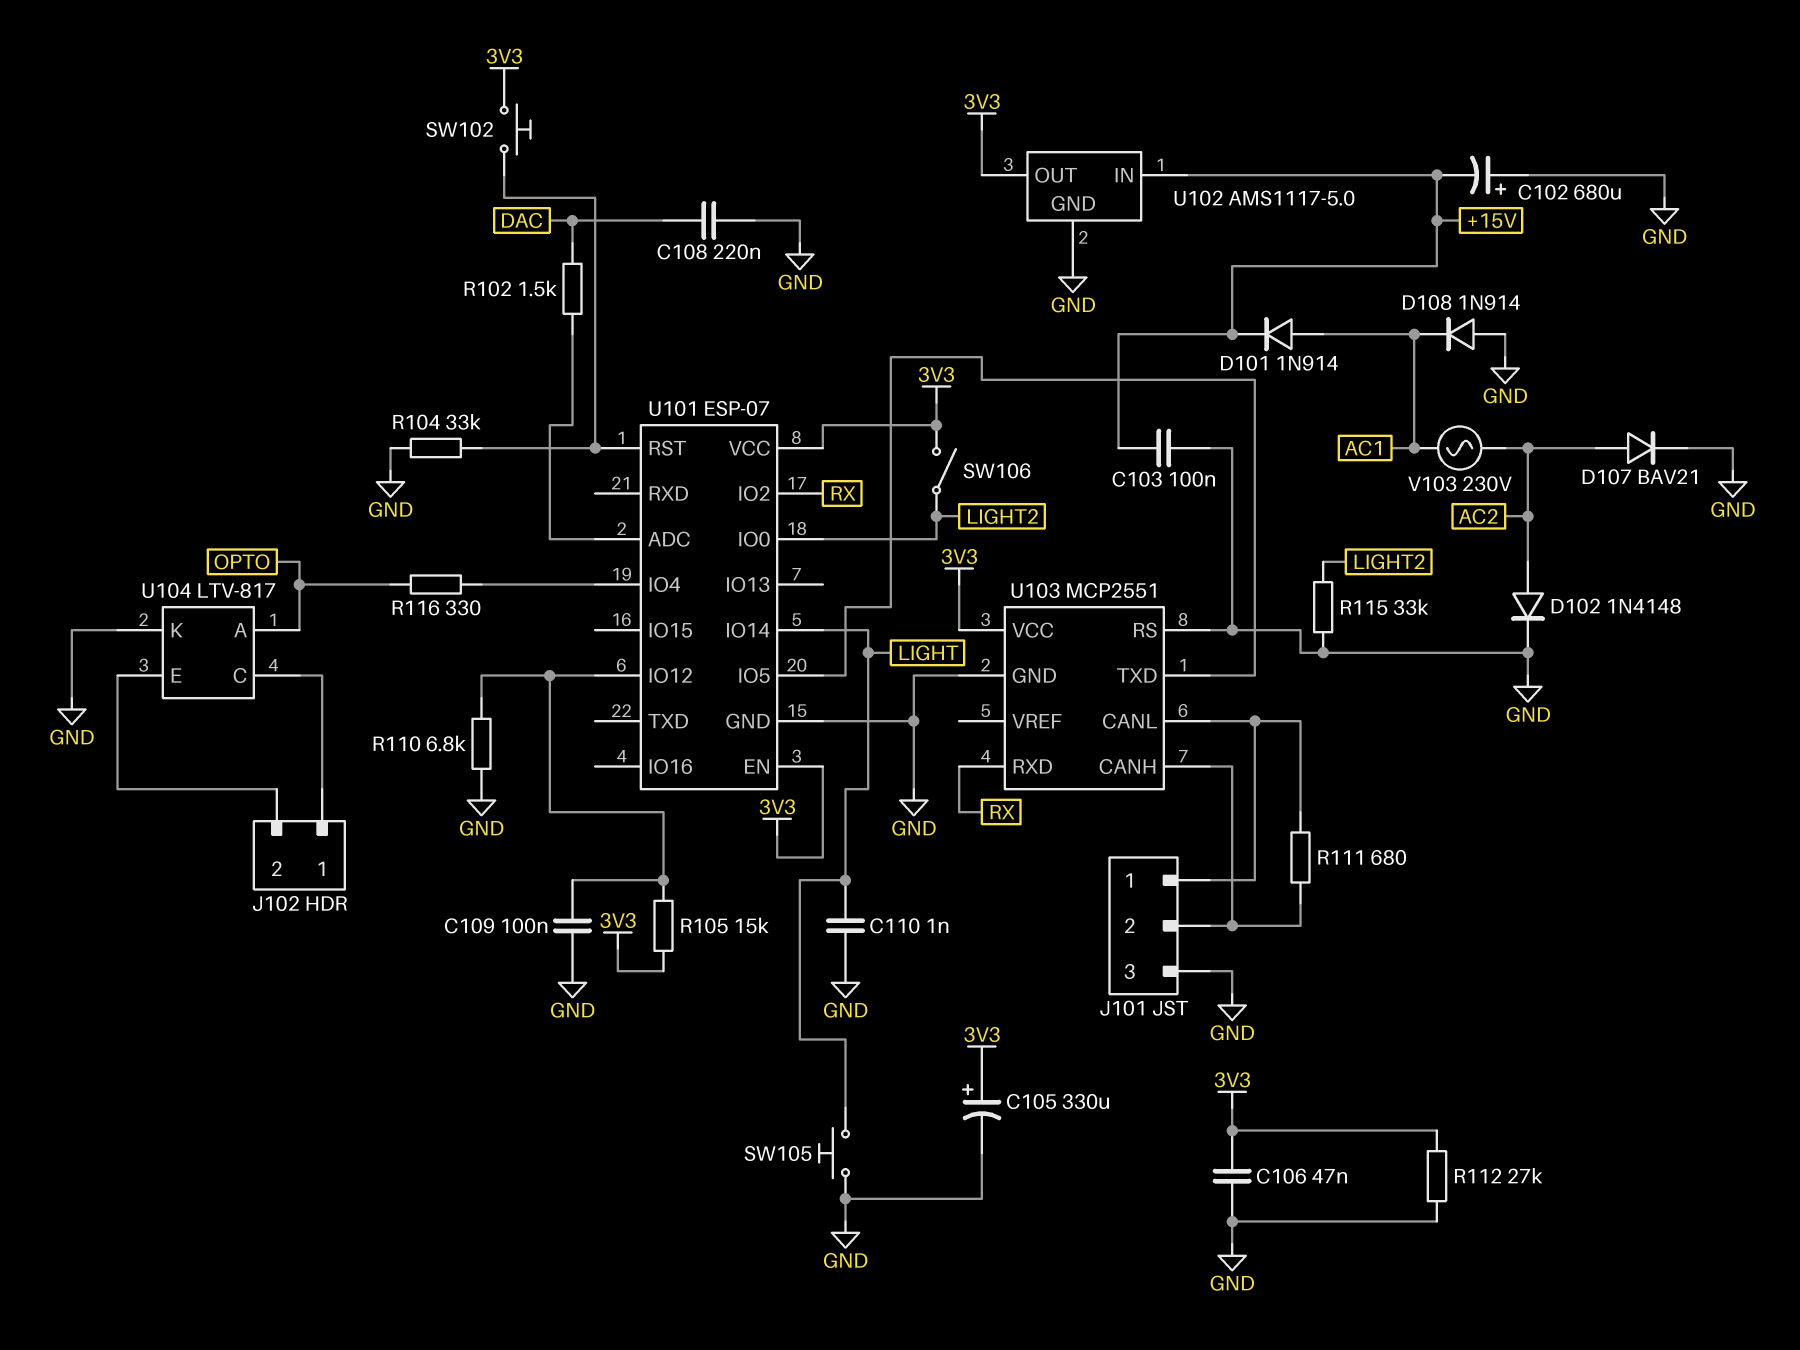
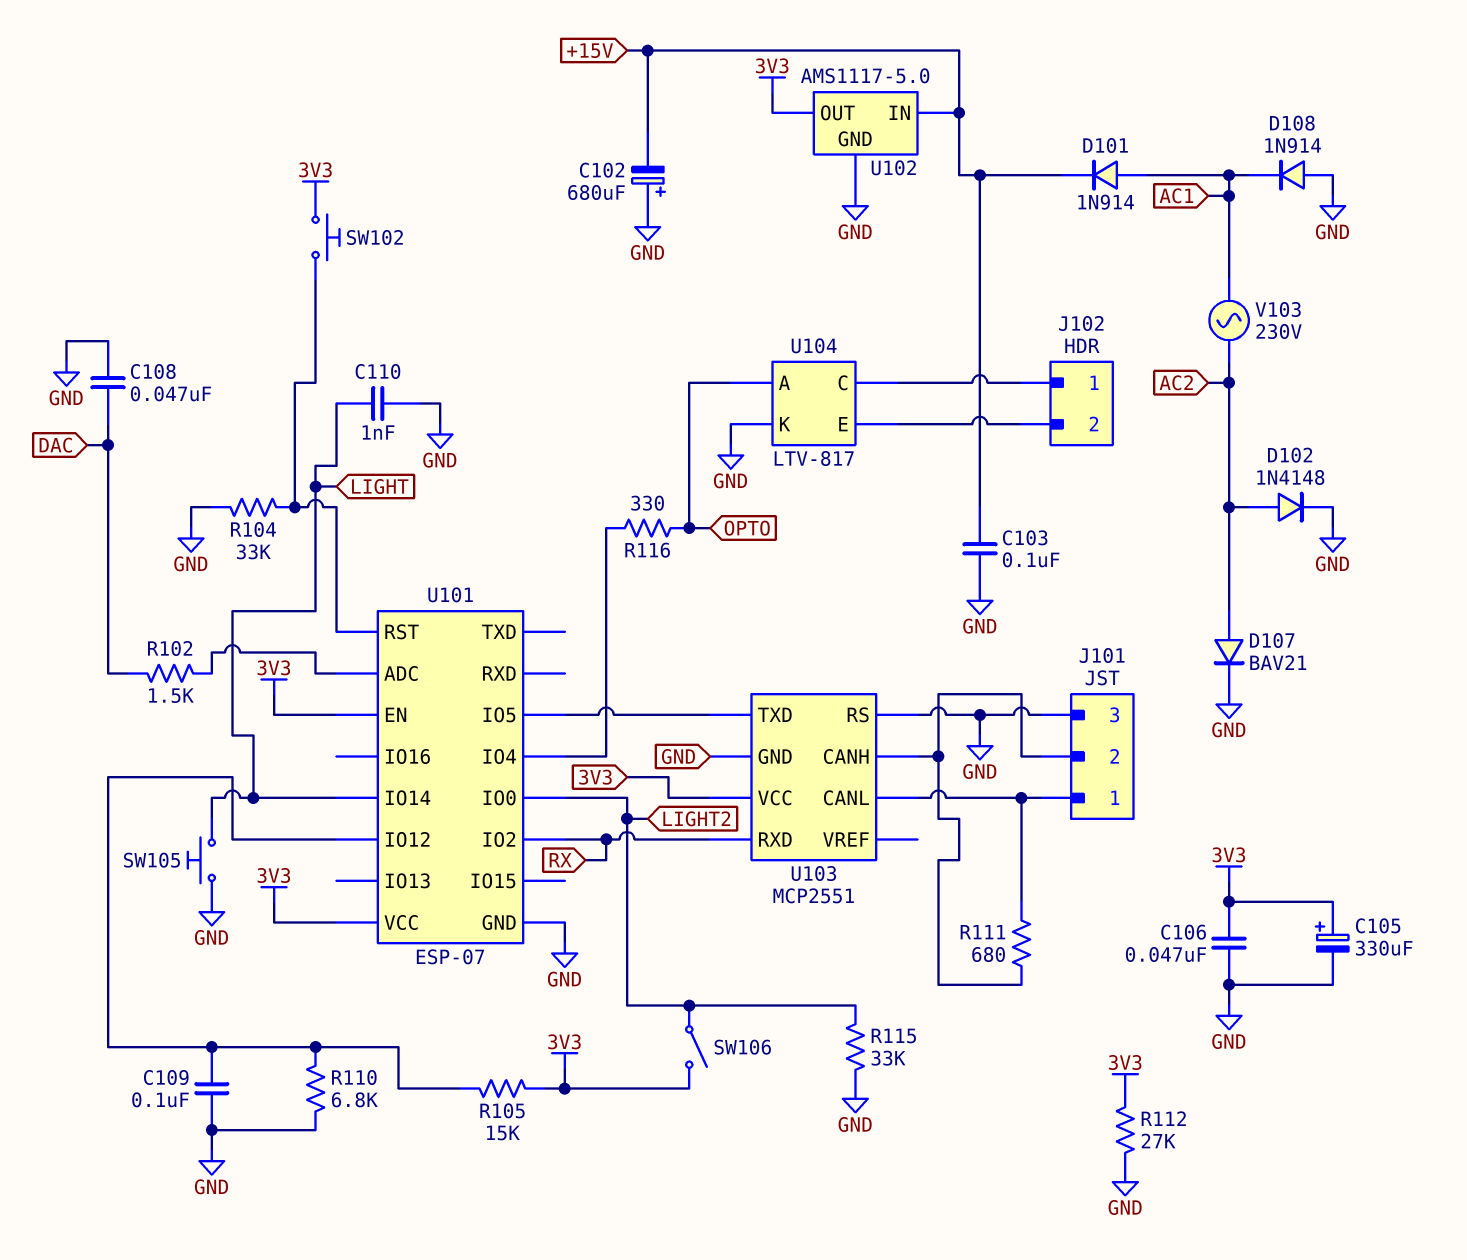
C108: 220nF (DAC, GND) -> 47nF (DAC, GND)

